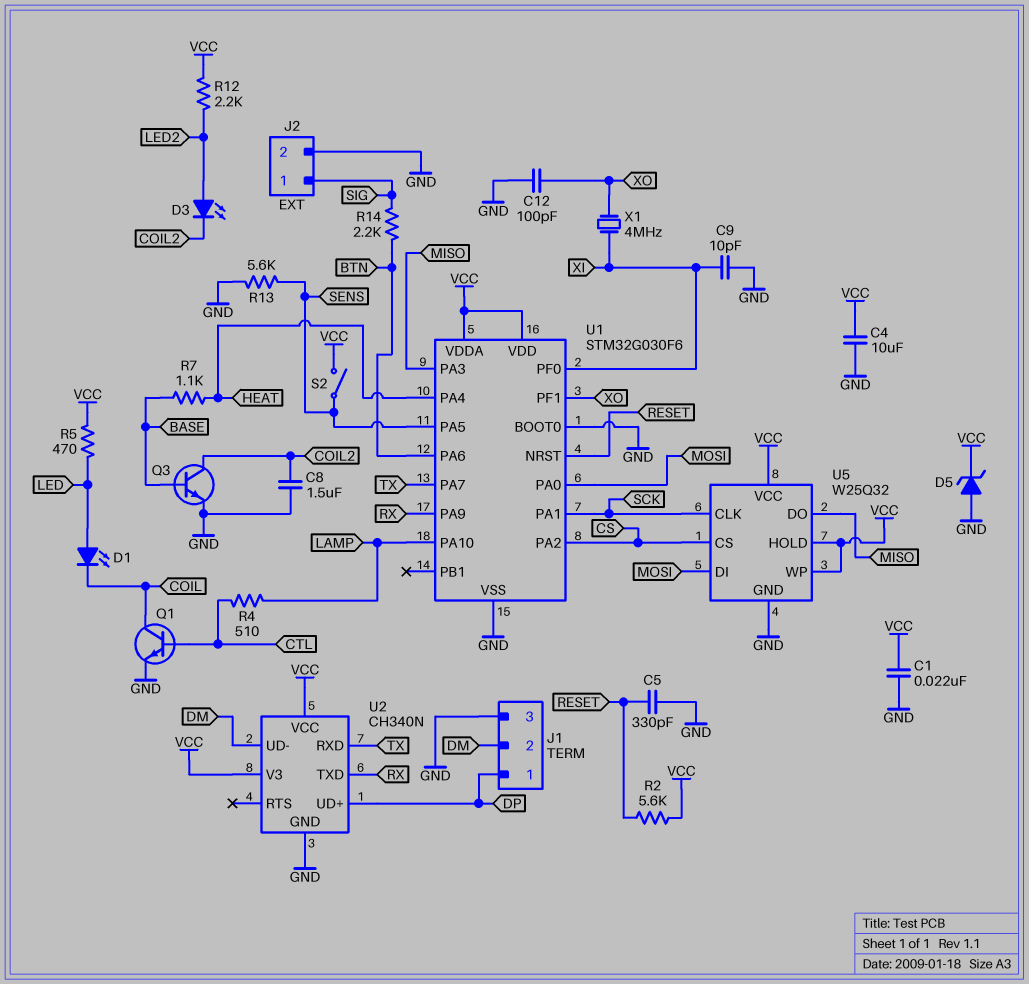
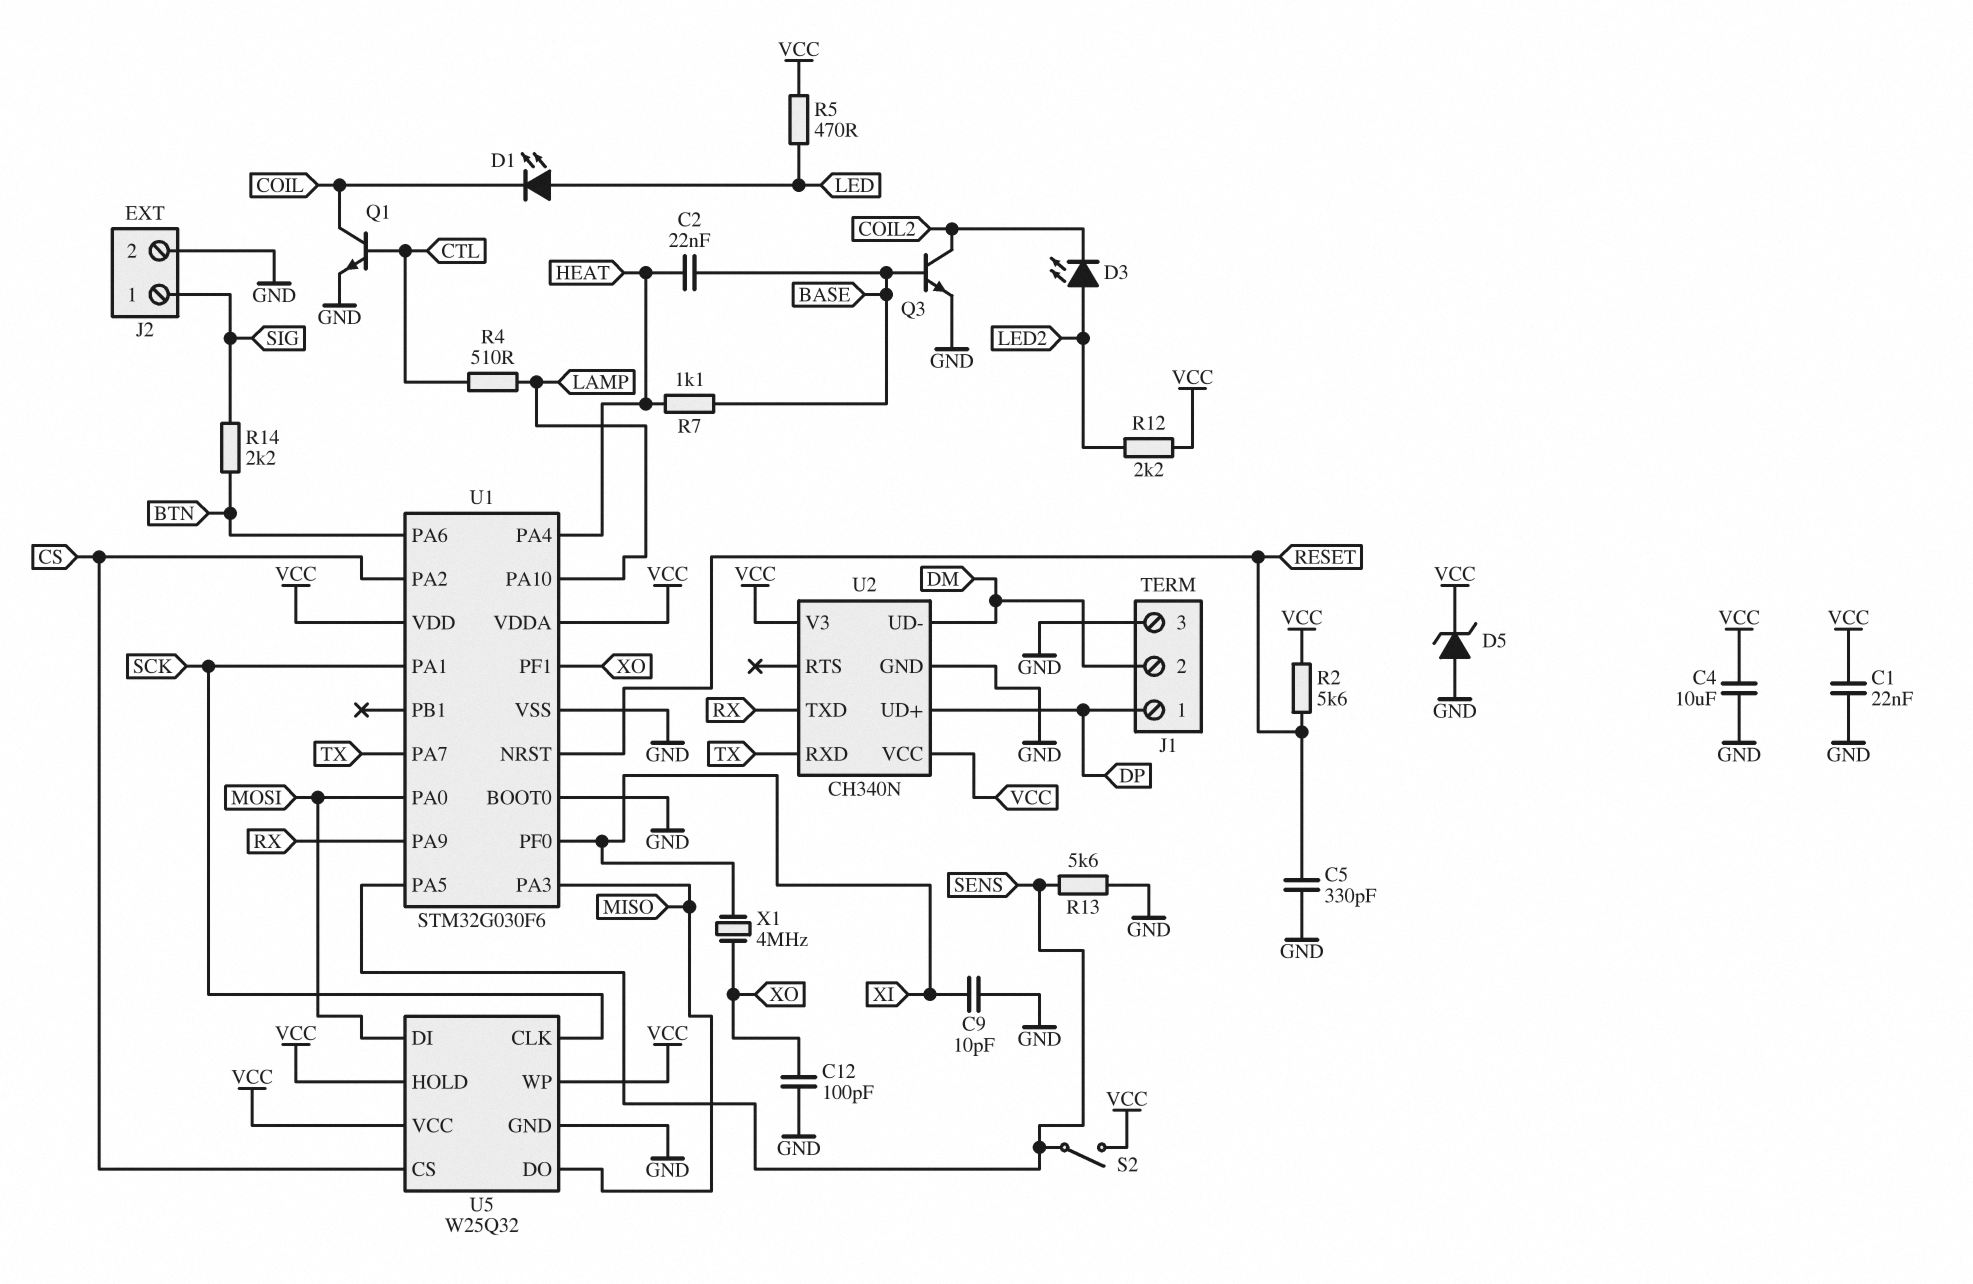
C2: none -> 22nF (BASE, HEAT)
C8: 1.5uF (COIL2, GND) -> none

